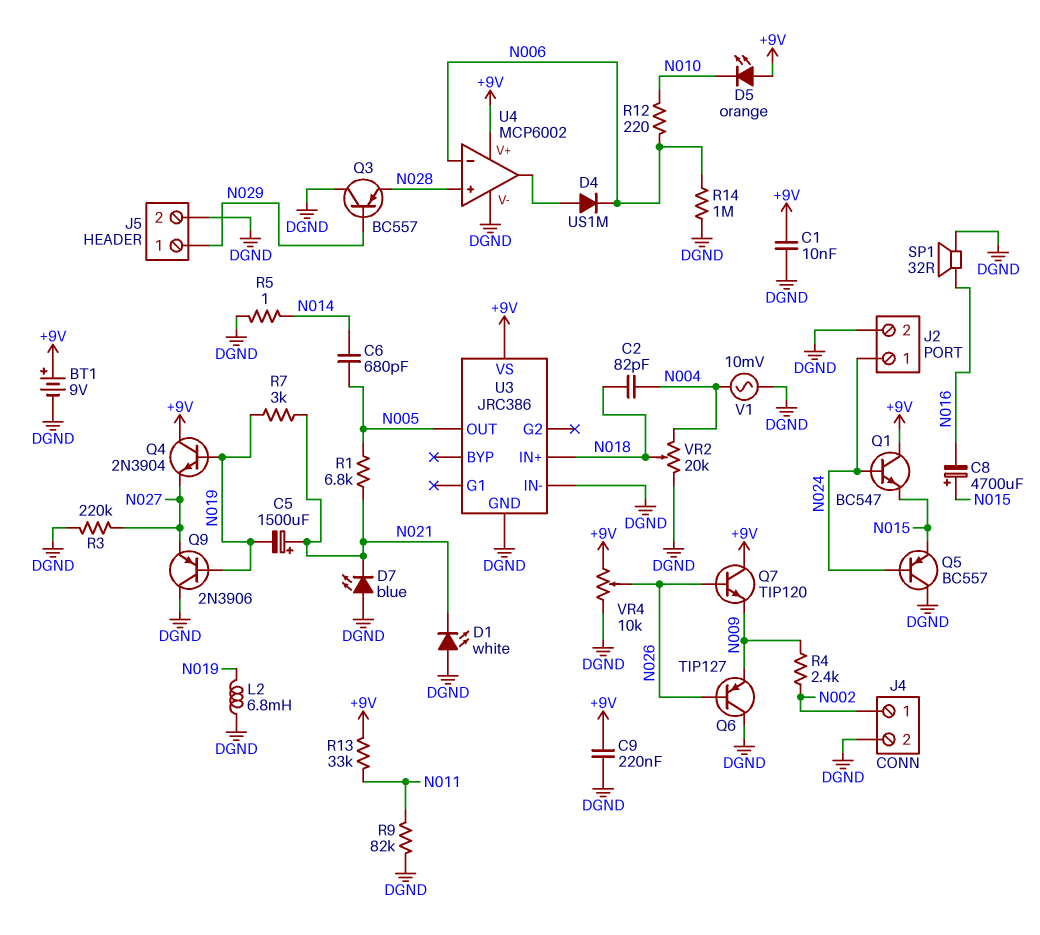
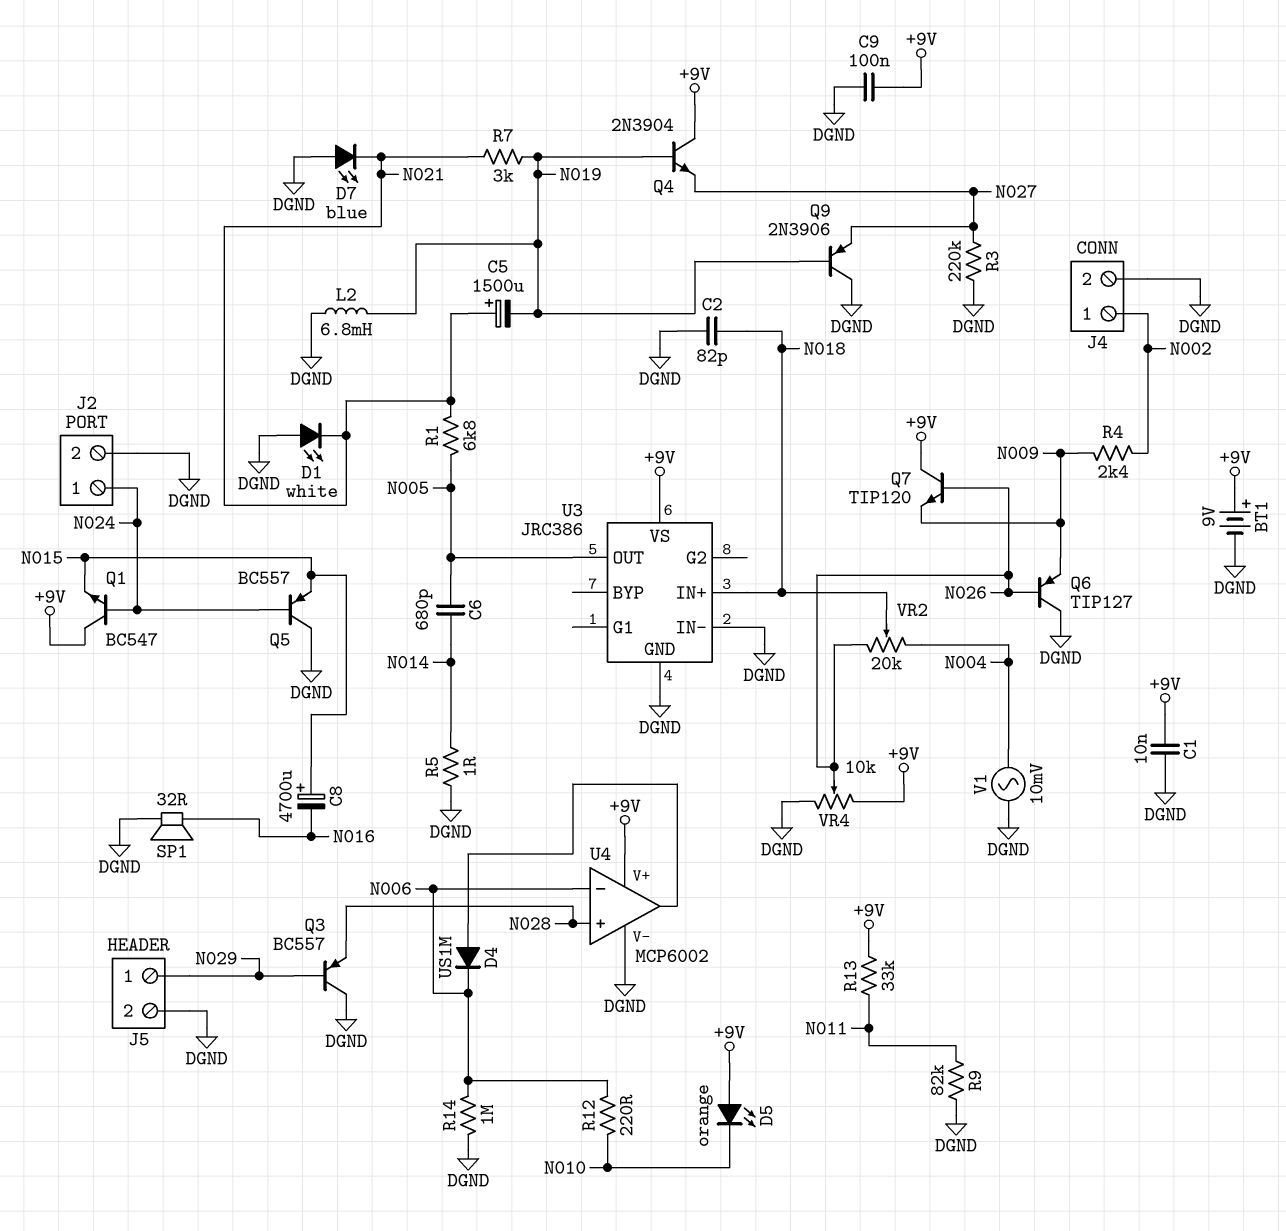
C2: 82pF (N004, N018) -> 82pF (DGND, N018)
C9: 220nF (+9V, DGND) -> 100nF (+9V, DGND)
VR2: 20k (DGND, N004, wiper N018) -> 20k (N004, N026, wiper N018)

